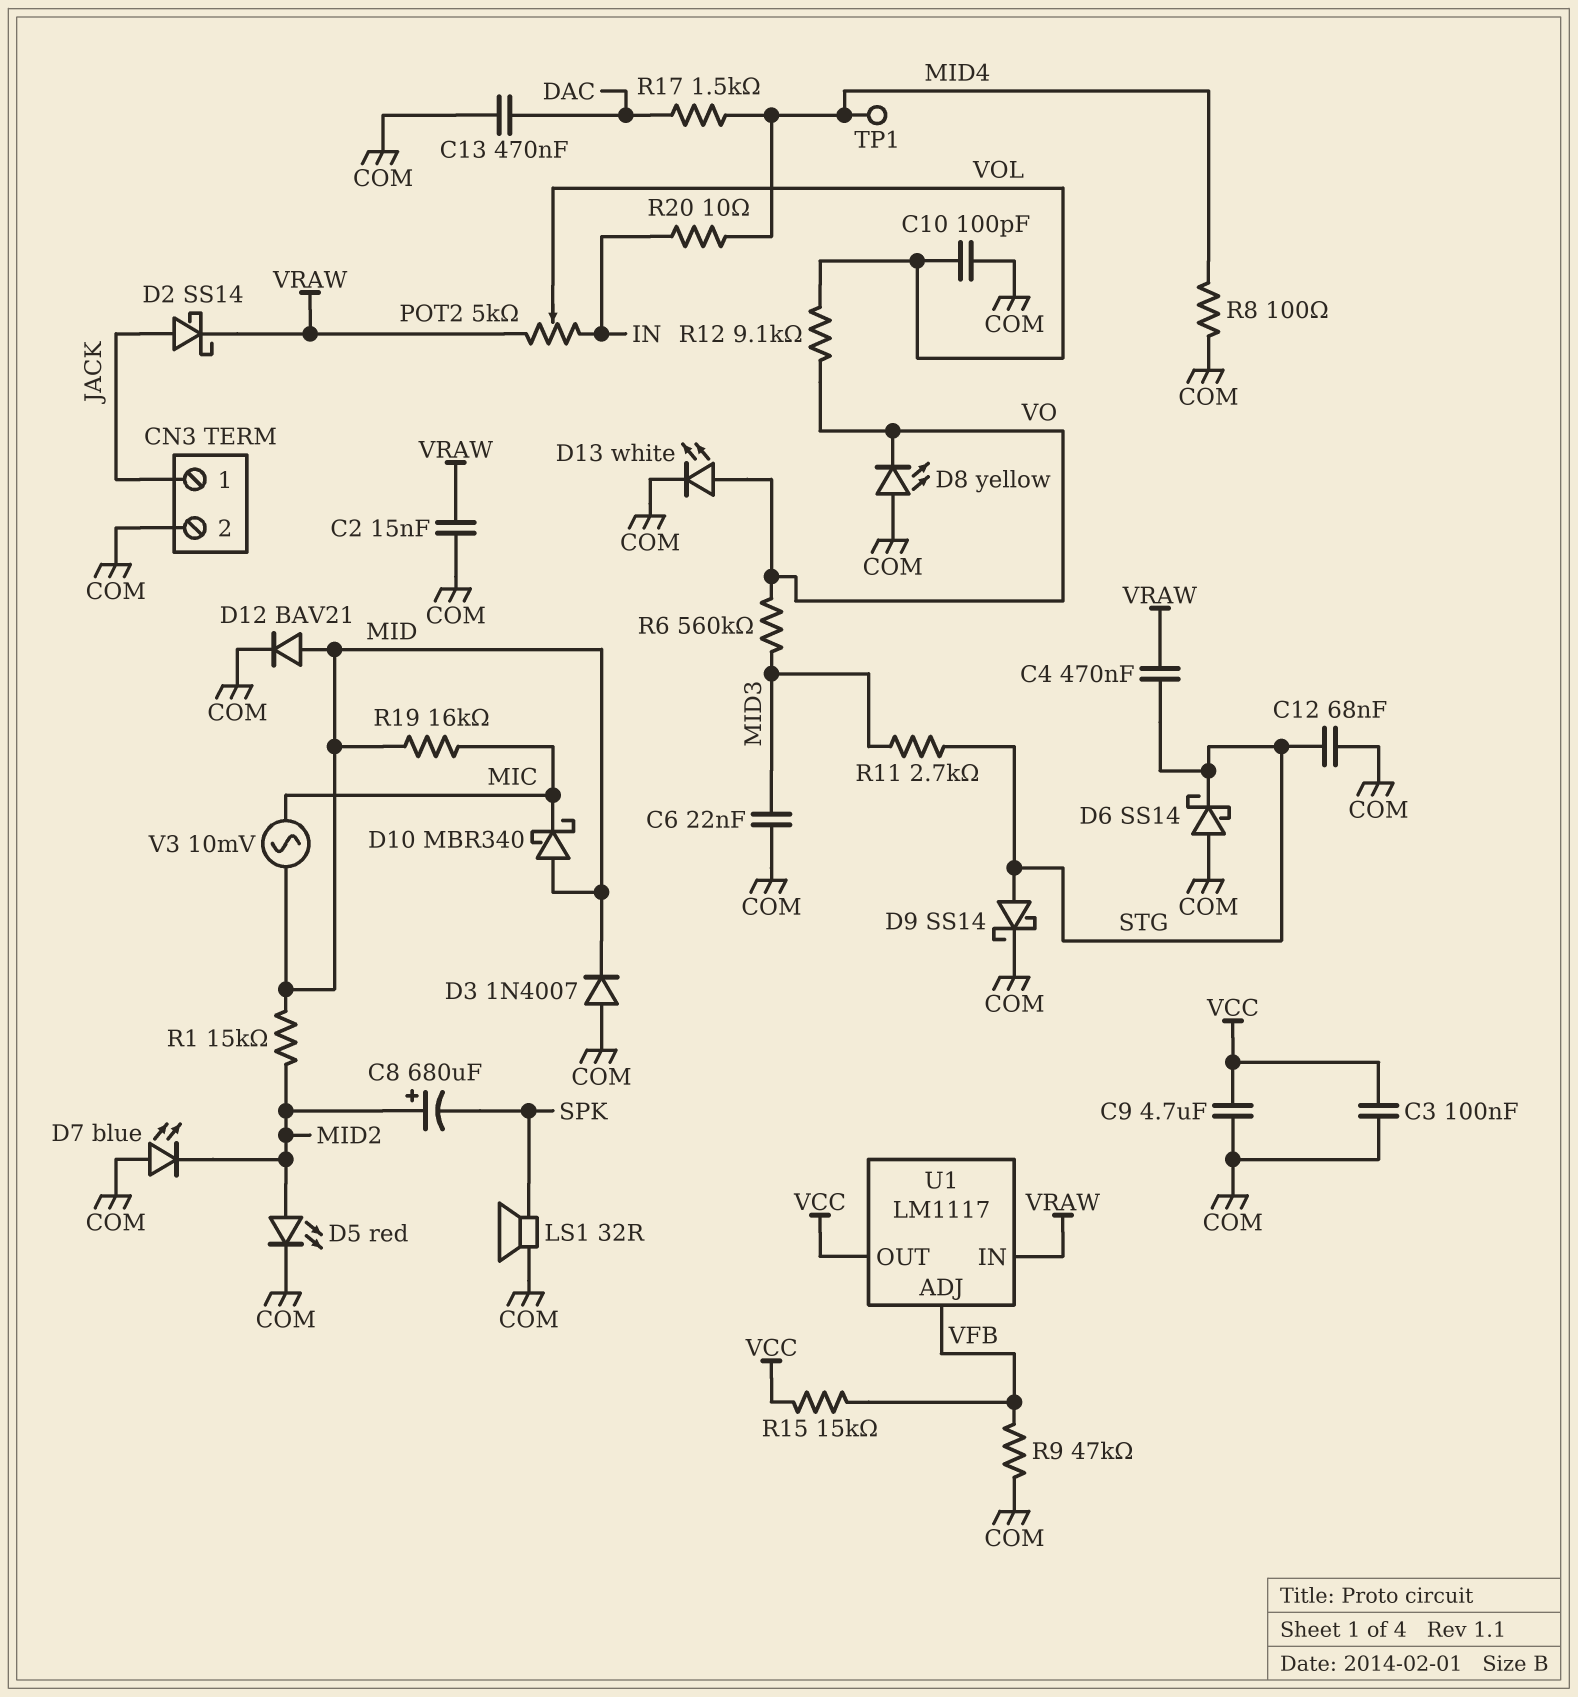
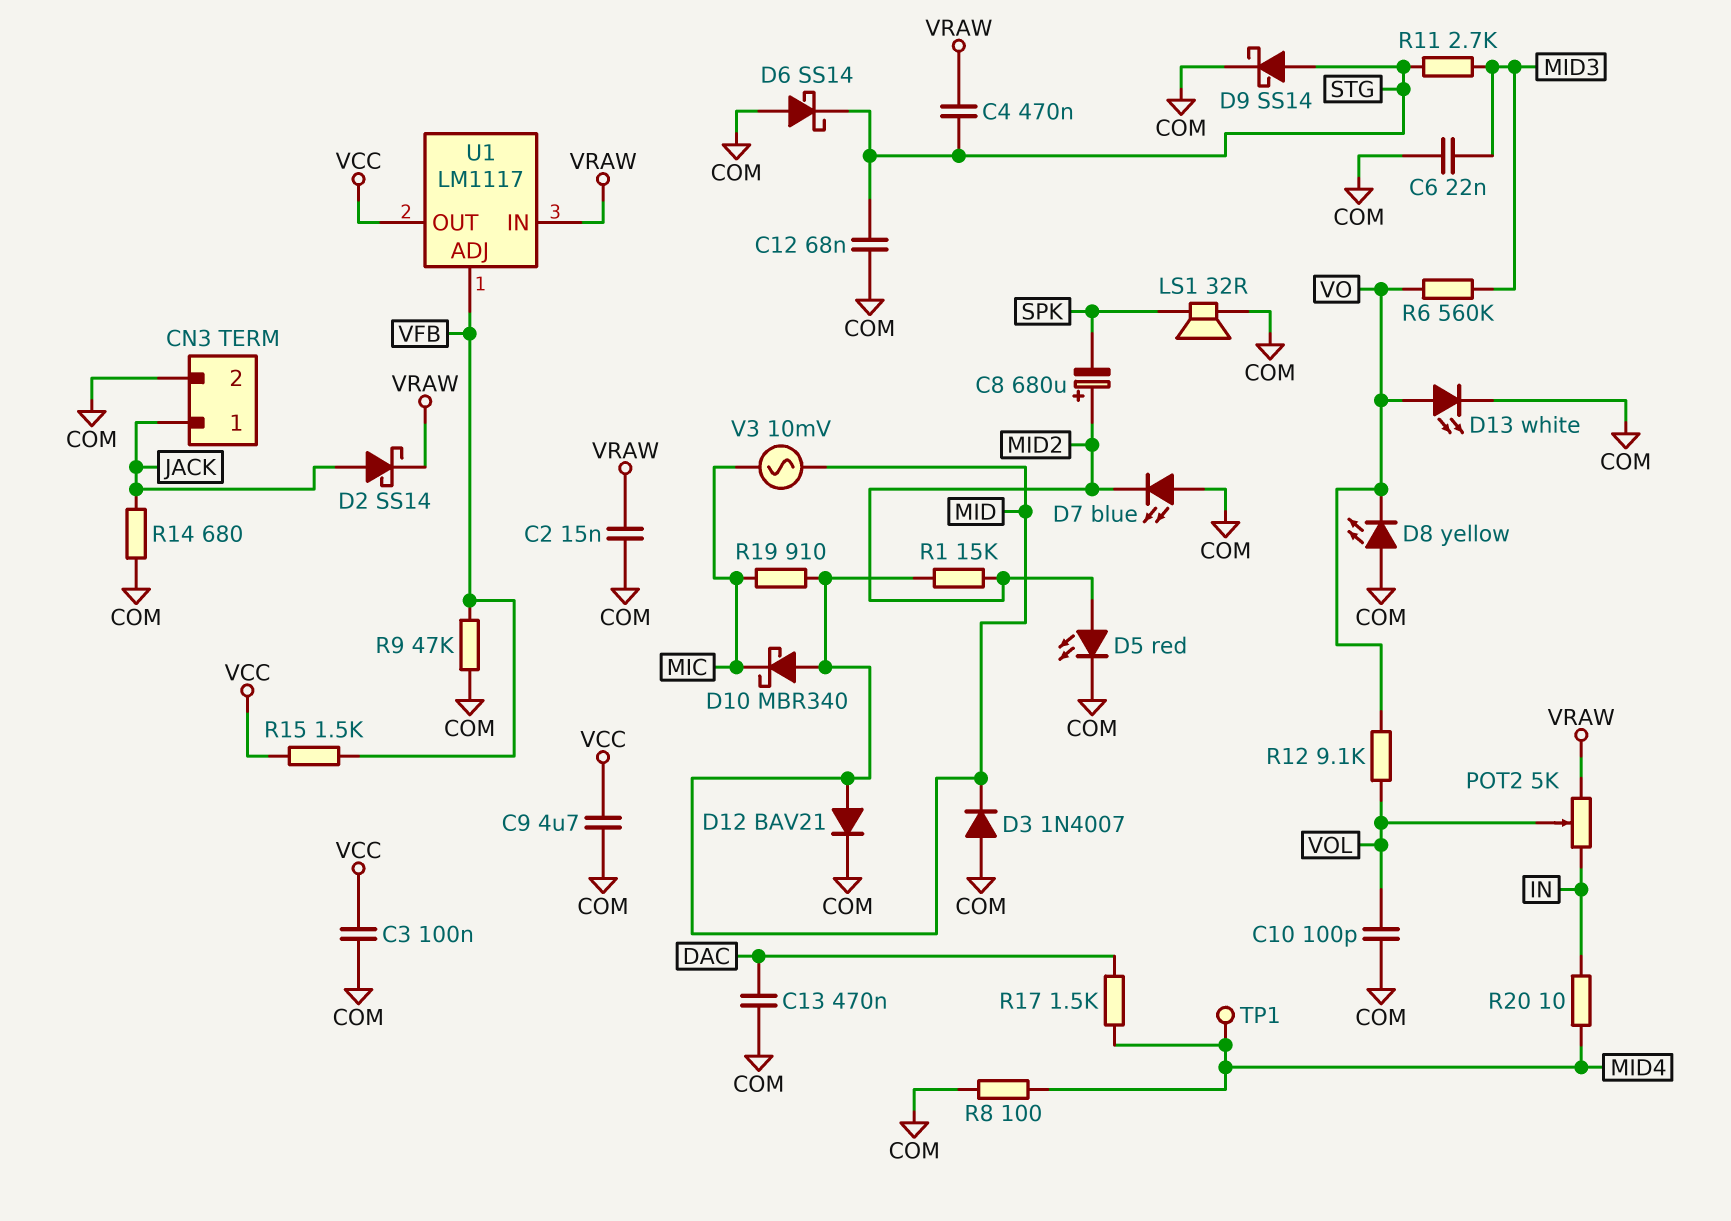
R14: none -> 680 (COM, JACK)
R15: 15k (VCC, VFB) -> 1.5k (VCC, VFB)
R19: 16k (MIC, MID) -> 910 (MIC, MID)

